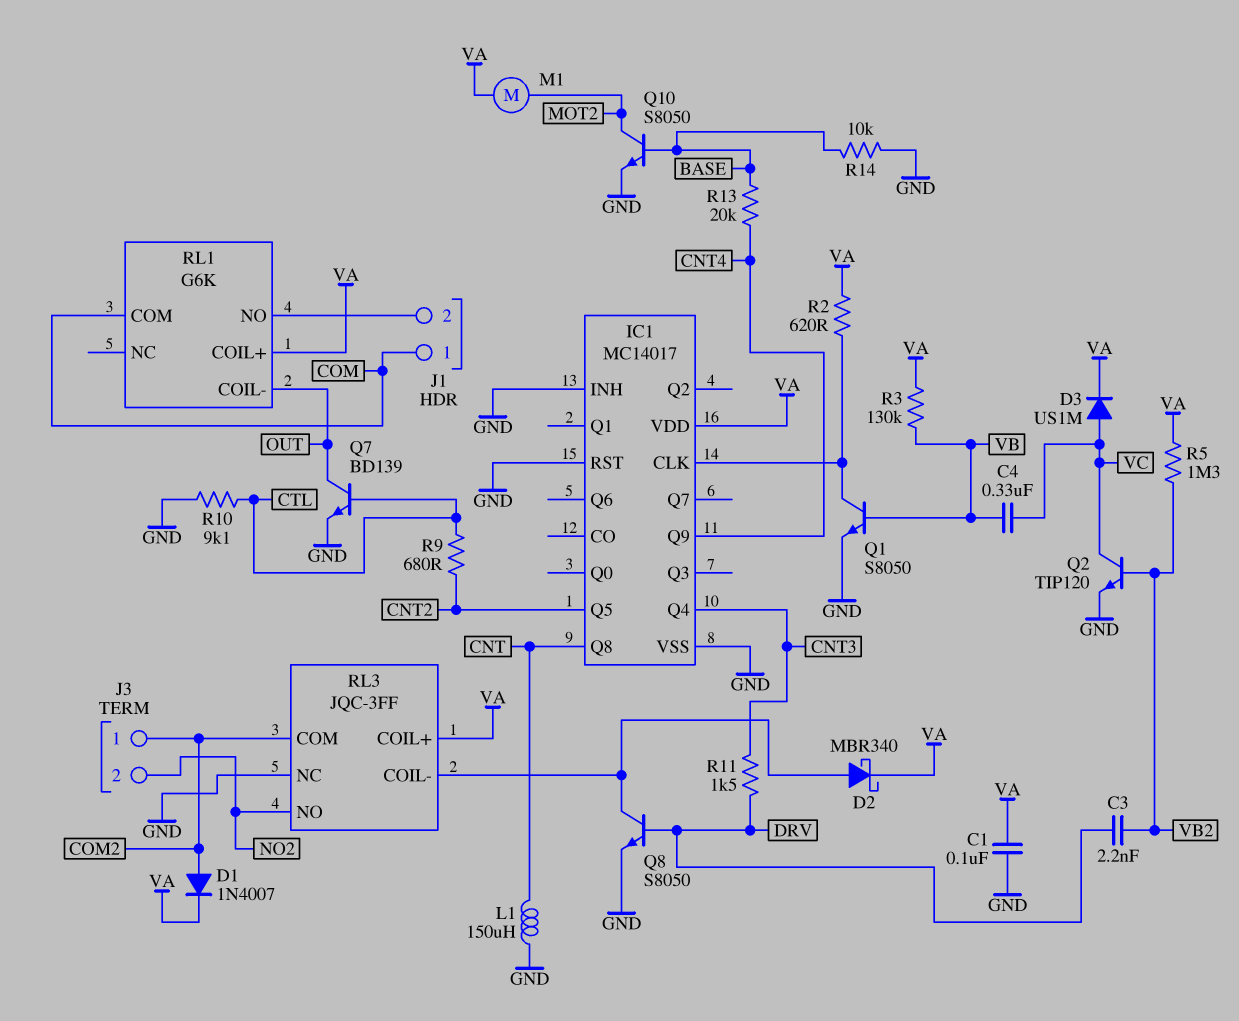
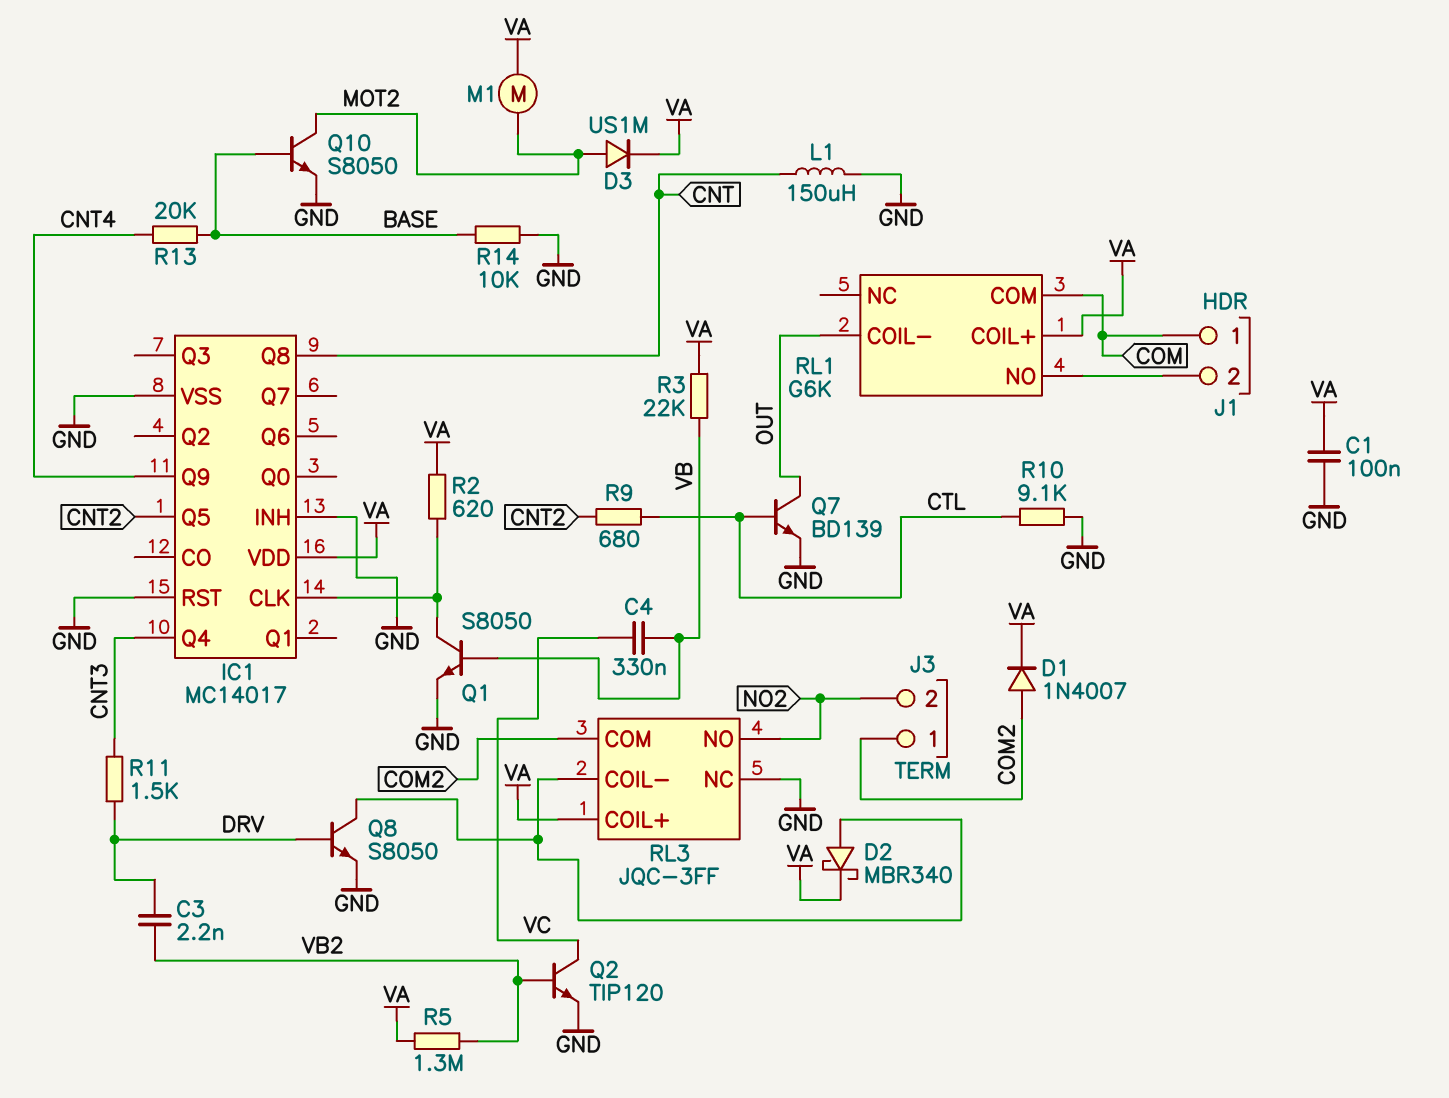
D3: diode US1M (A VC, K VA) -> diode US1M (A MOT2, K VA)
R3: 130k (VA, VB) -> 22k (VA, VB)

